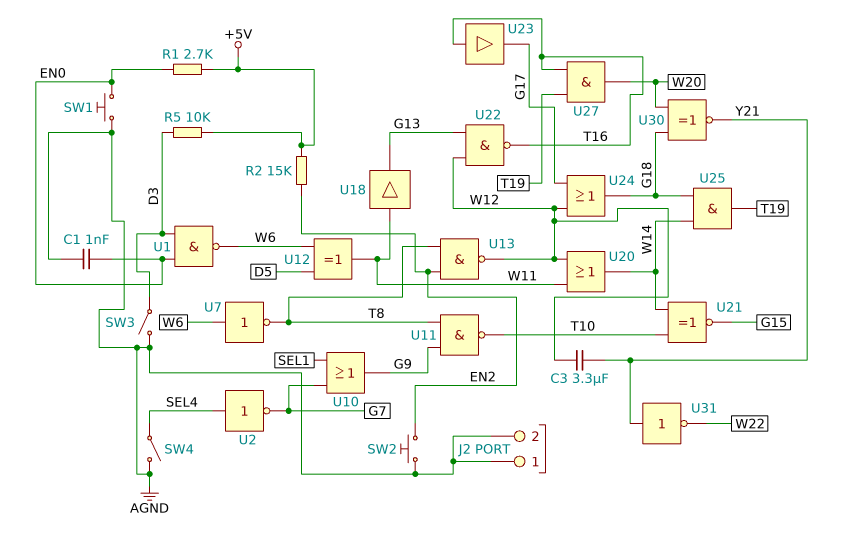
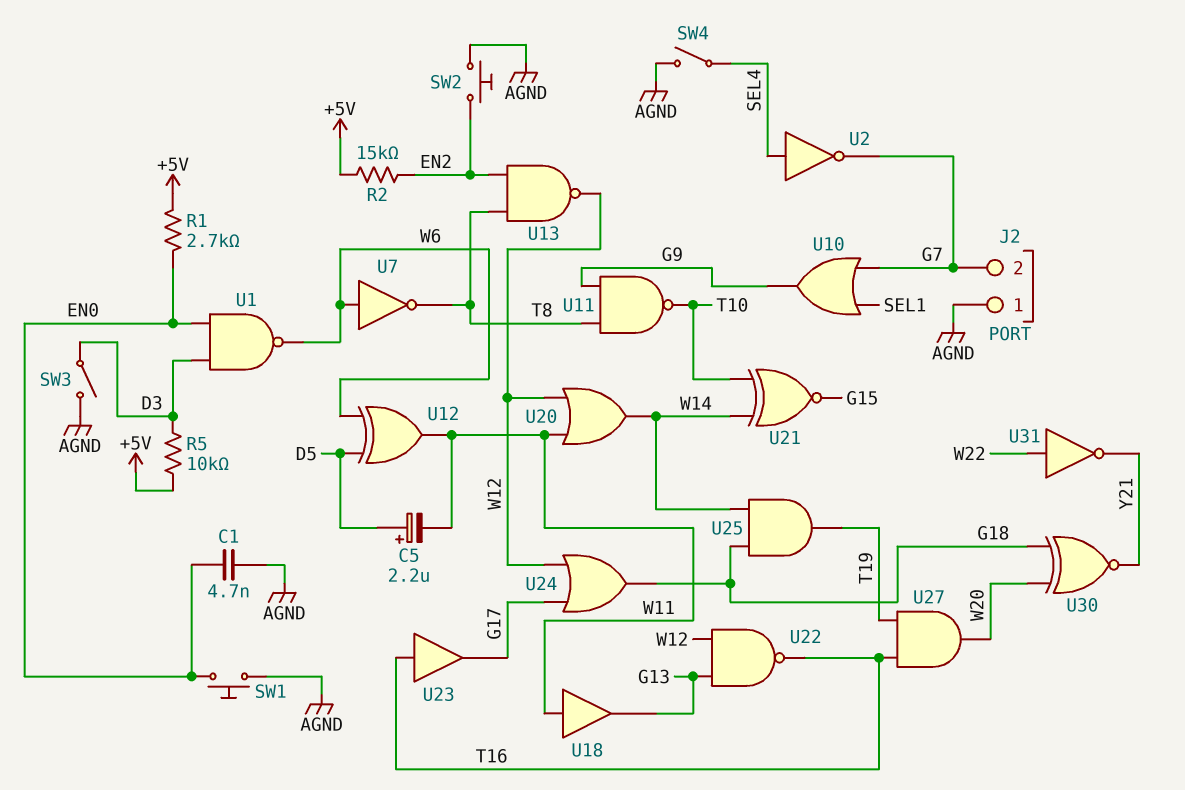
C1: 1nF (AGND, EN0) -> 4.7nF (AGND, EN0)
C3: 3.3uF (W12, Y21) -> none
C5: none -> 2.2uF (plus D5, minus W11)
J2 pin 2: AGND -> G7
U31: NOT (in Y21, out W22) -> NOT (in W22, out Y21)

